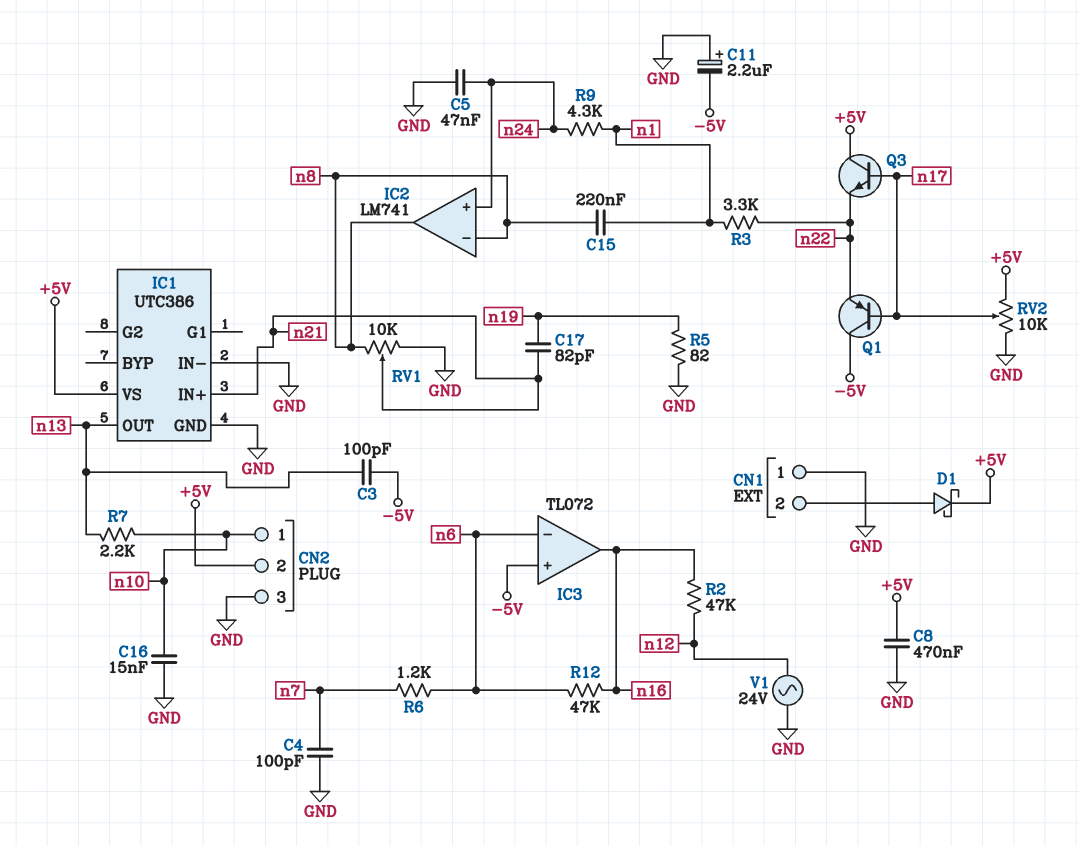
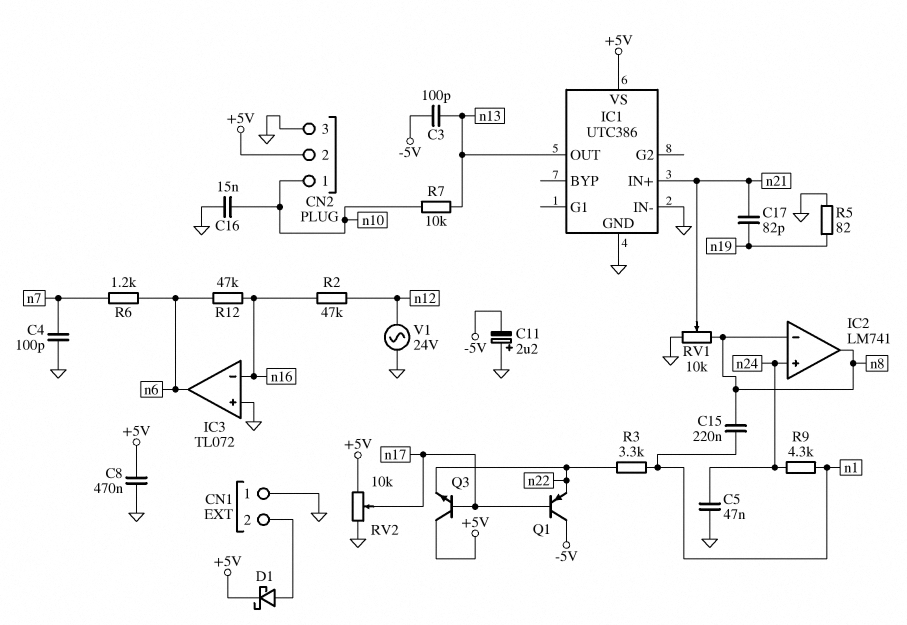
IC3 pin in+: -5V -> GND
IC3 pin in-: n6 -> n16
IC3 pin out: n16 -> n6
R7: 2.2k (n10, n13) -> 10k (n10, n13)

